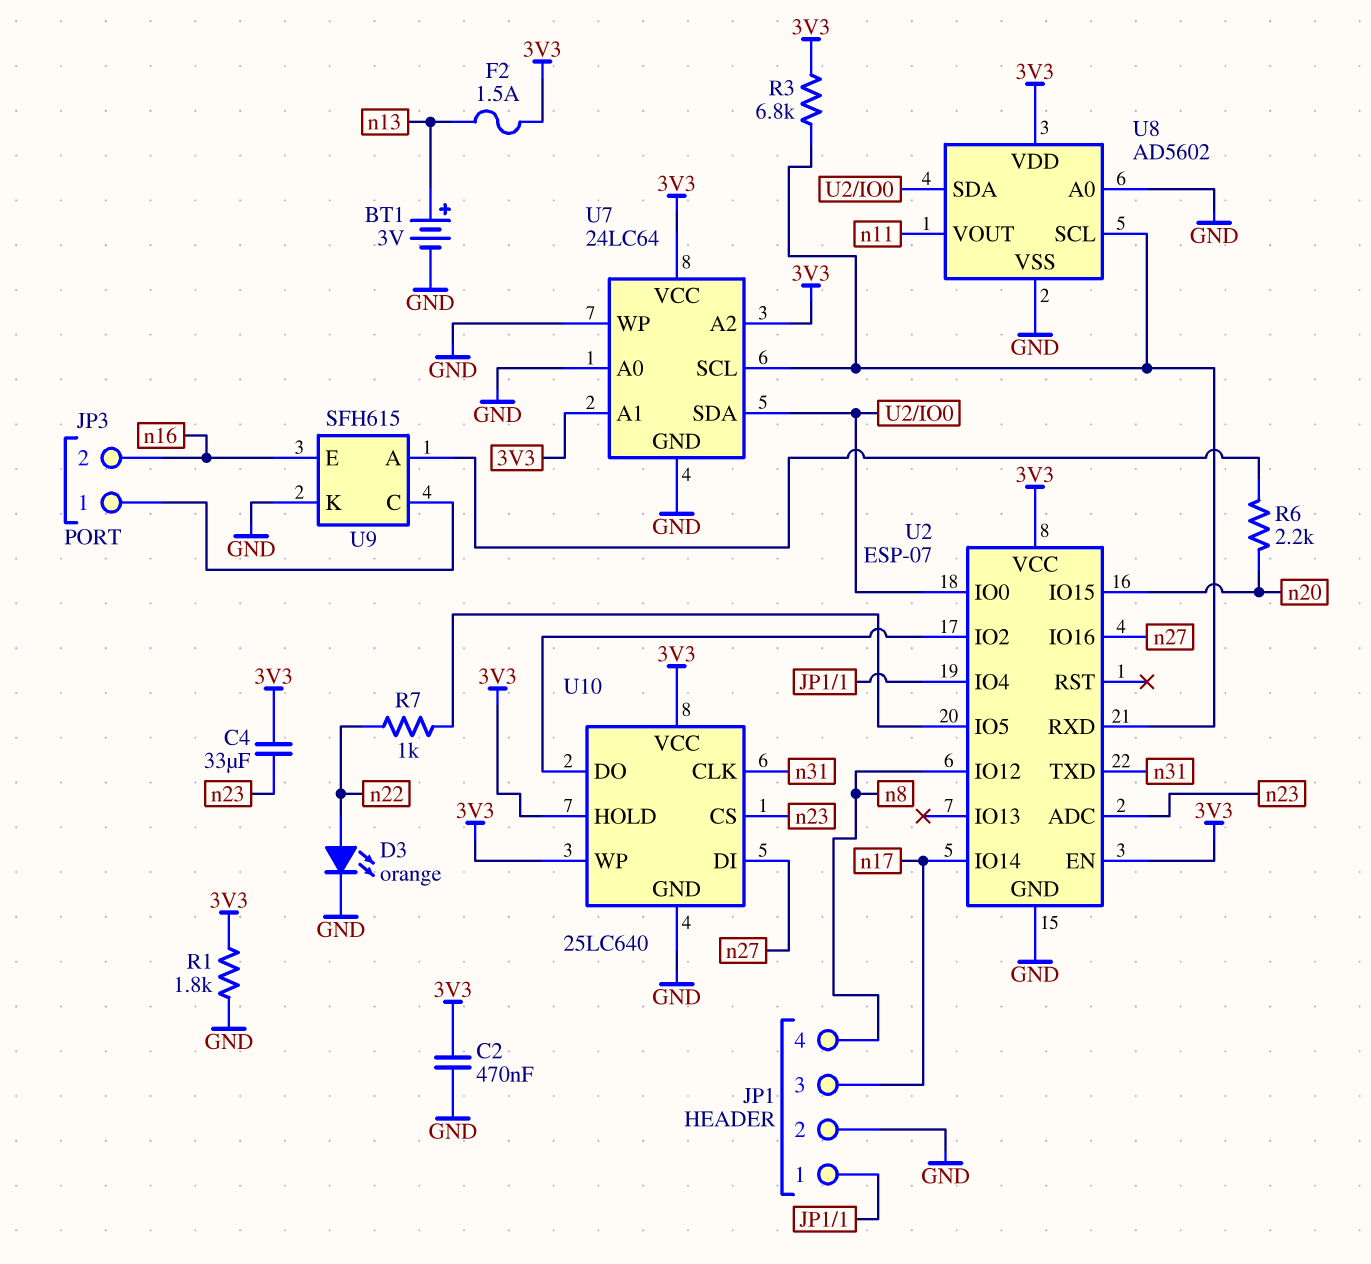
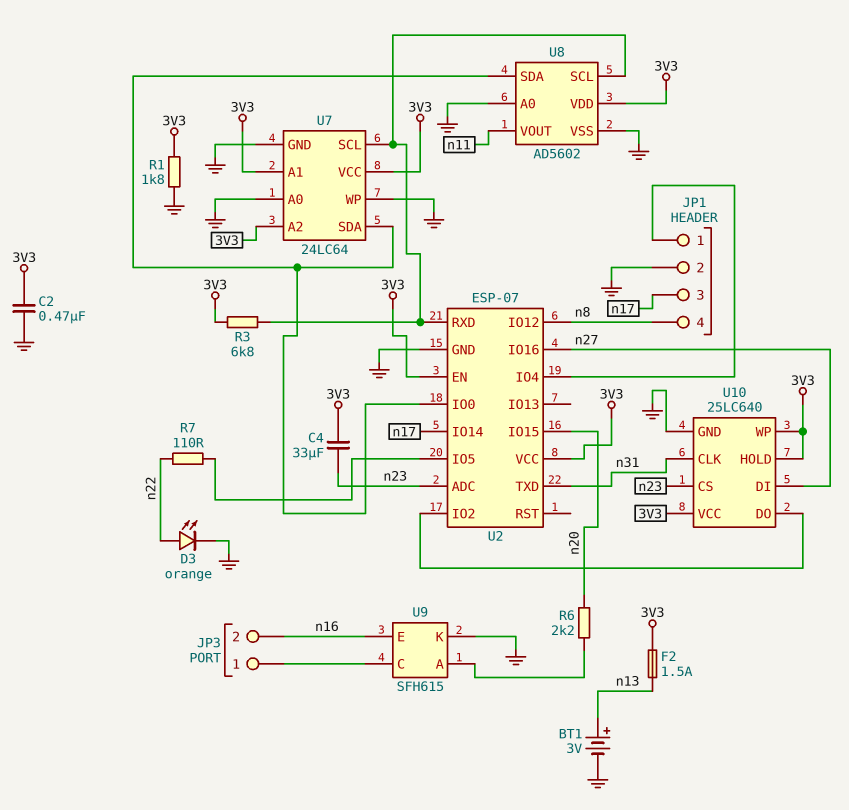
R7: 1k (U2/IO5, n22) -> 110 (U2/IO5, n22)

